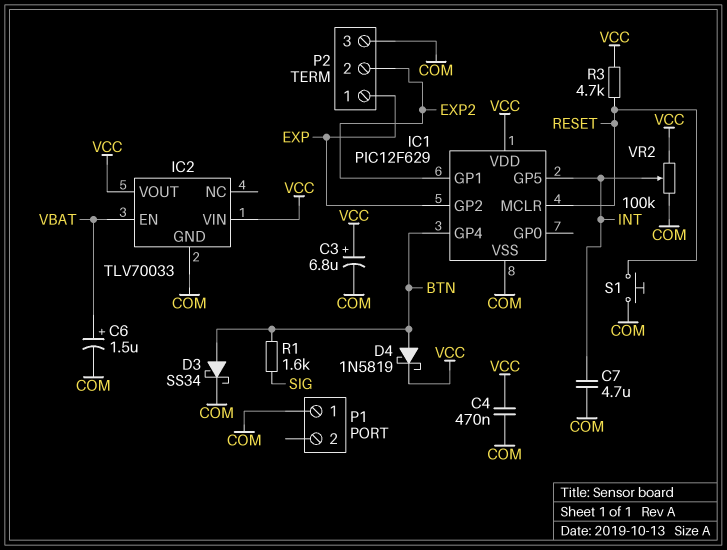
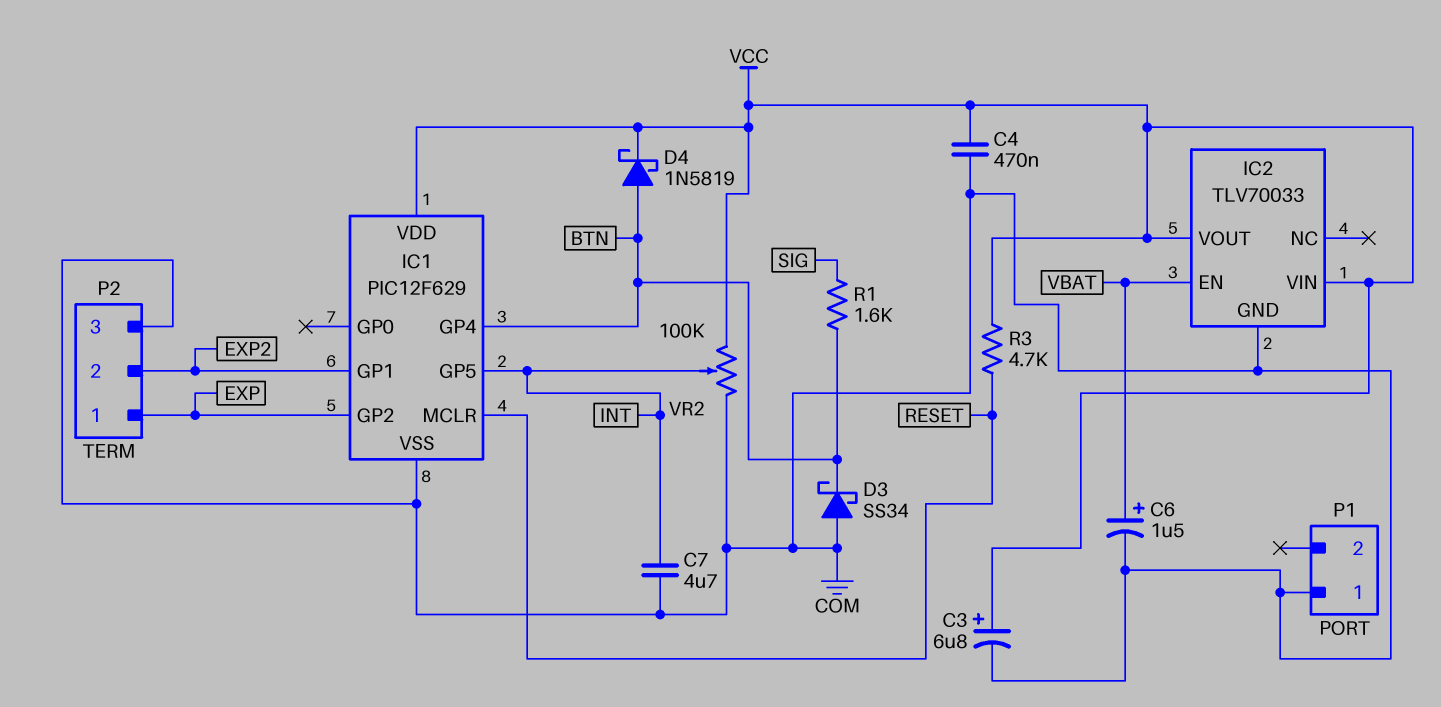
D3: schottky SS34 (A BTN, K COM) -> schottky SS34 (A COM, K BTN)
S1: button (COM, RESET) -> none

